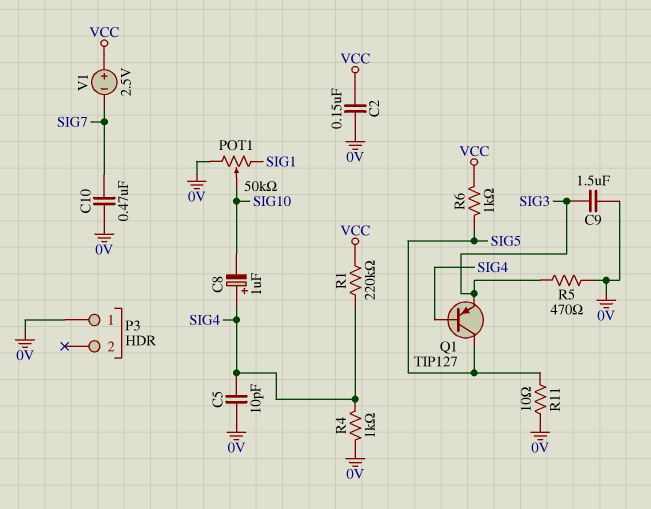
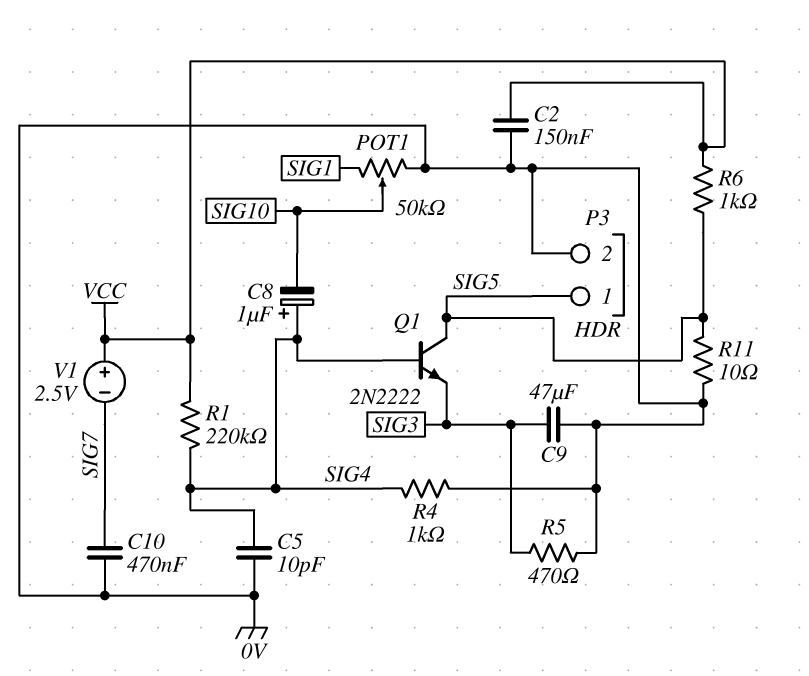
C9: 1.5uF (0V, SIG3) -> 47uF (0V, SIG3)
P3 pin 1: 0V -> SIG5
P3 pin 2: none -> 0V
Q1: PNP TIP127 (B SIG4, C SIG5, E SIG3) -> NPN 2N2222 (B SIG4, C SIG5, E SIG3)

